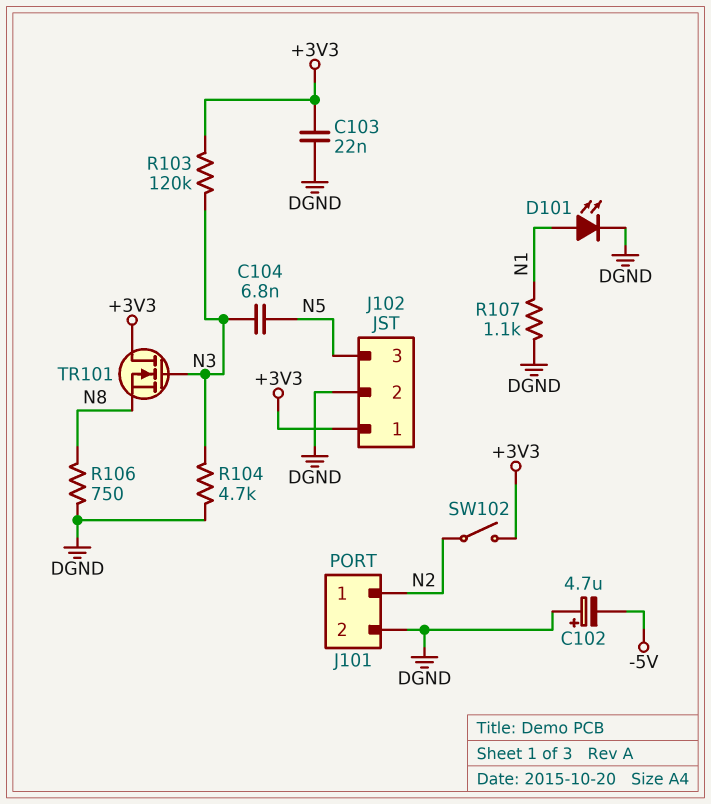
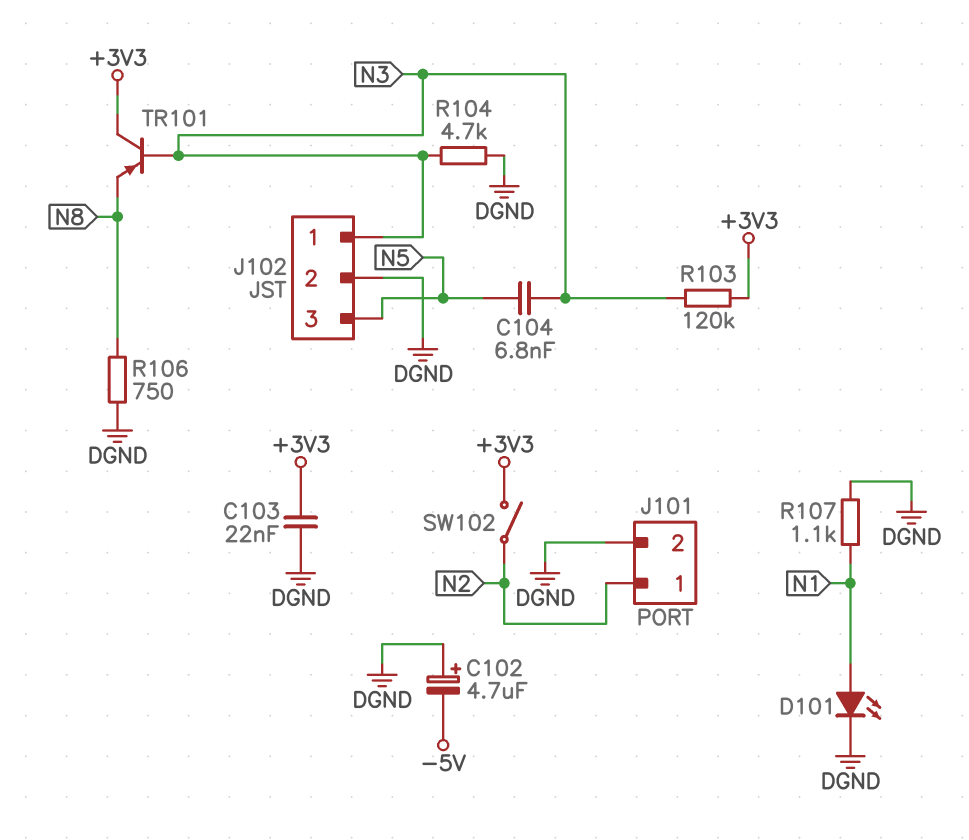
J102 pin 1: +3V3 -> N3
TR101: NMOS (G N3, D +3V3, S N8) -> PNP (B N3, C +3V3, E N8)

